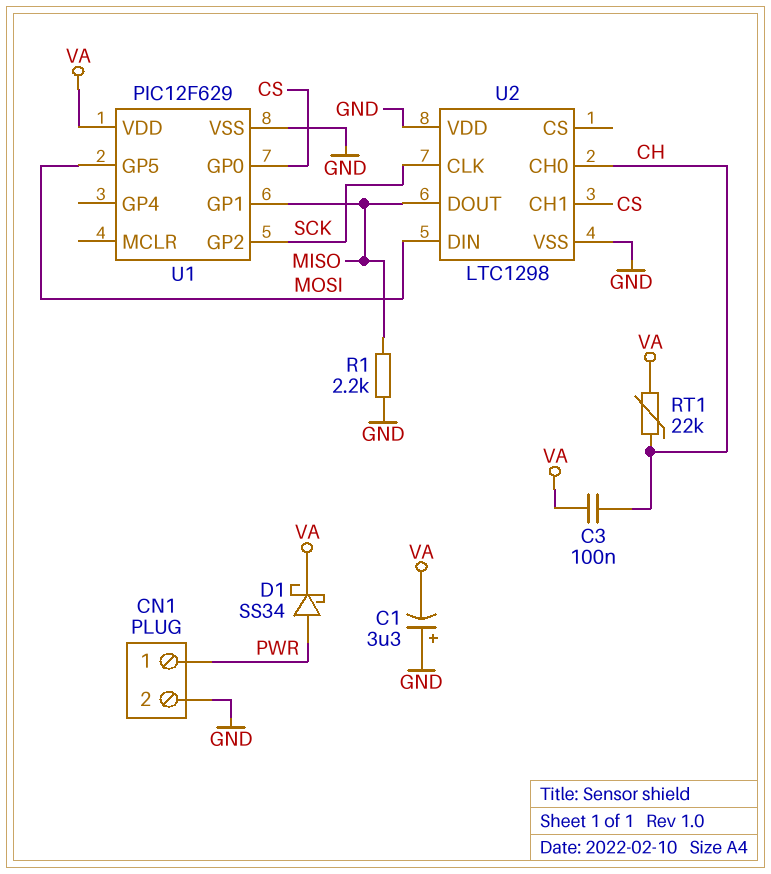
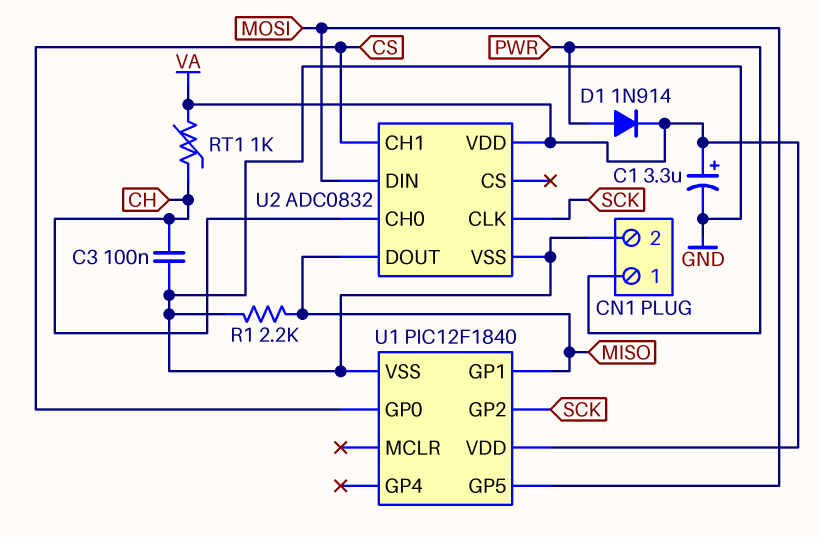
C1: 3.3uF (plus GND, minus VA) -> 3.3uF (plus VA, minus GND)
C3: 100nF (CH, VA) -> 100nF (CH, GND)
D1: schottky SS34 (A PWR, K VA) -> diode 1N914 (A PWR, K VA)
RT1: 22k (CH, VA) -> 1k (CH, VA)
U1: PIC12F629 -> PIC12F1840
U2: LTC1298 -> ADC0832
U2 pin VDD: GND -> VA

